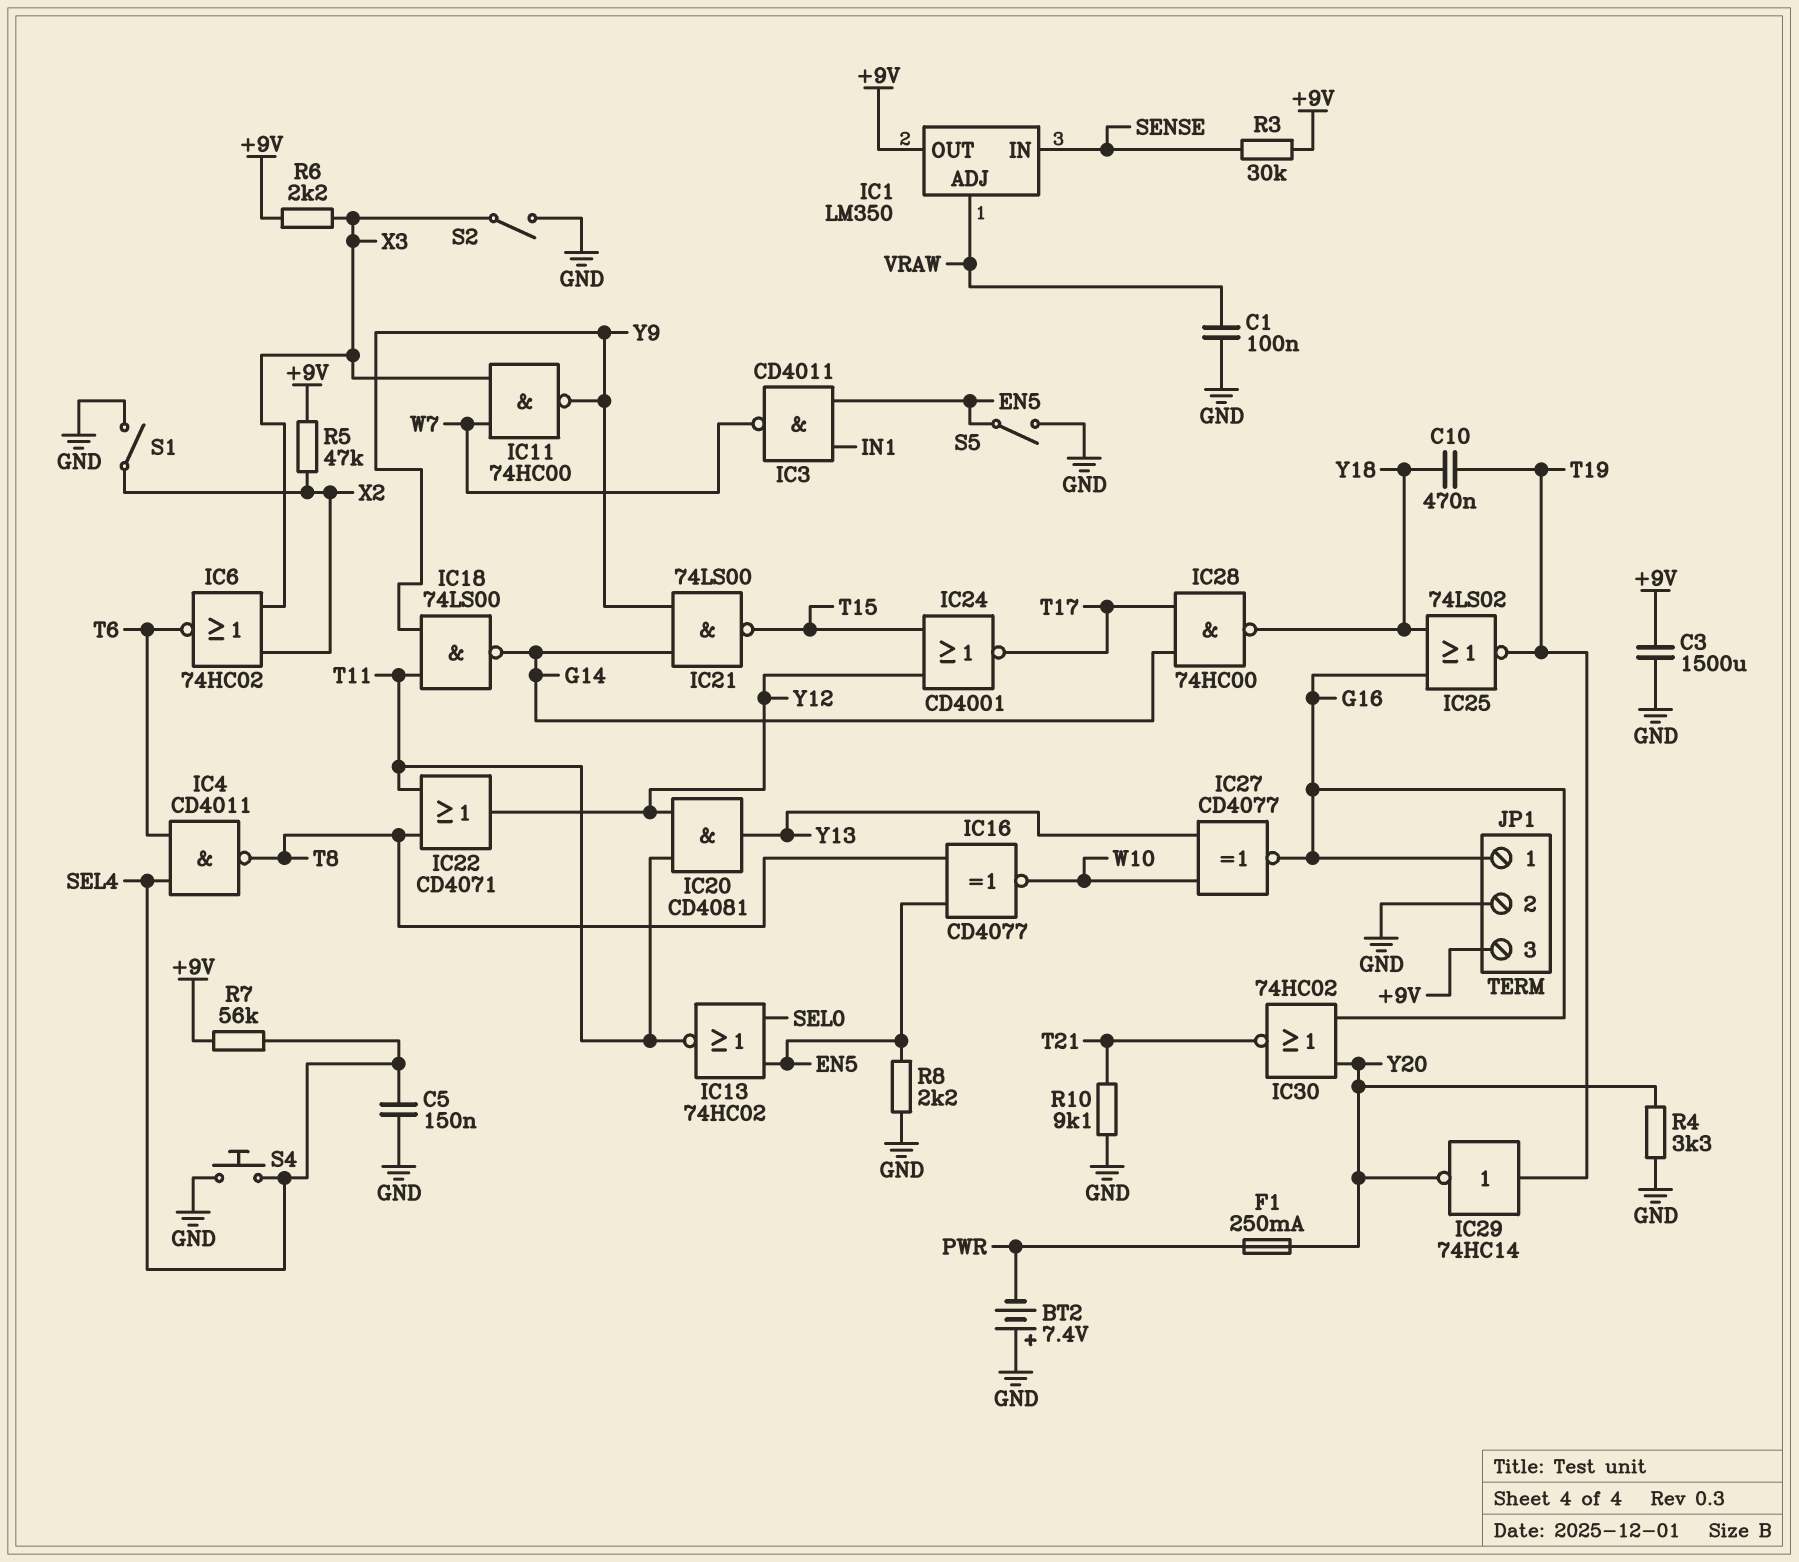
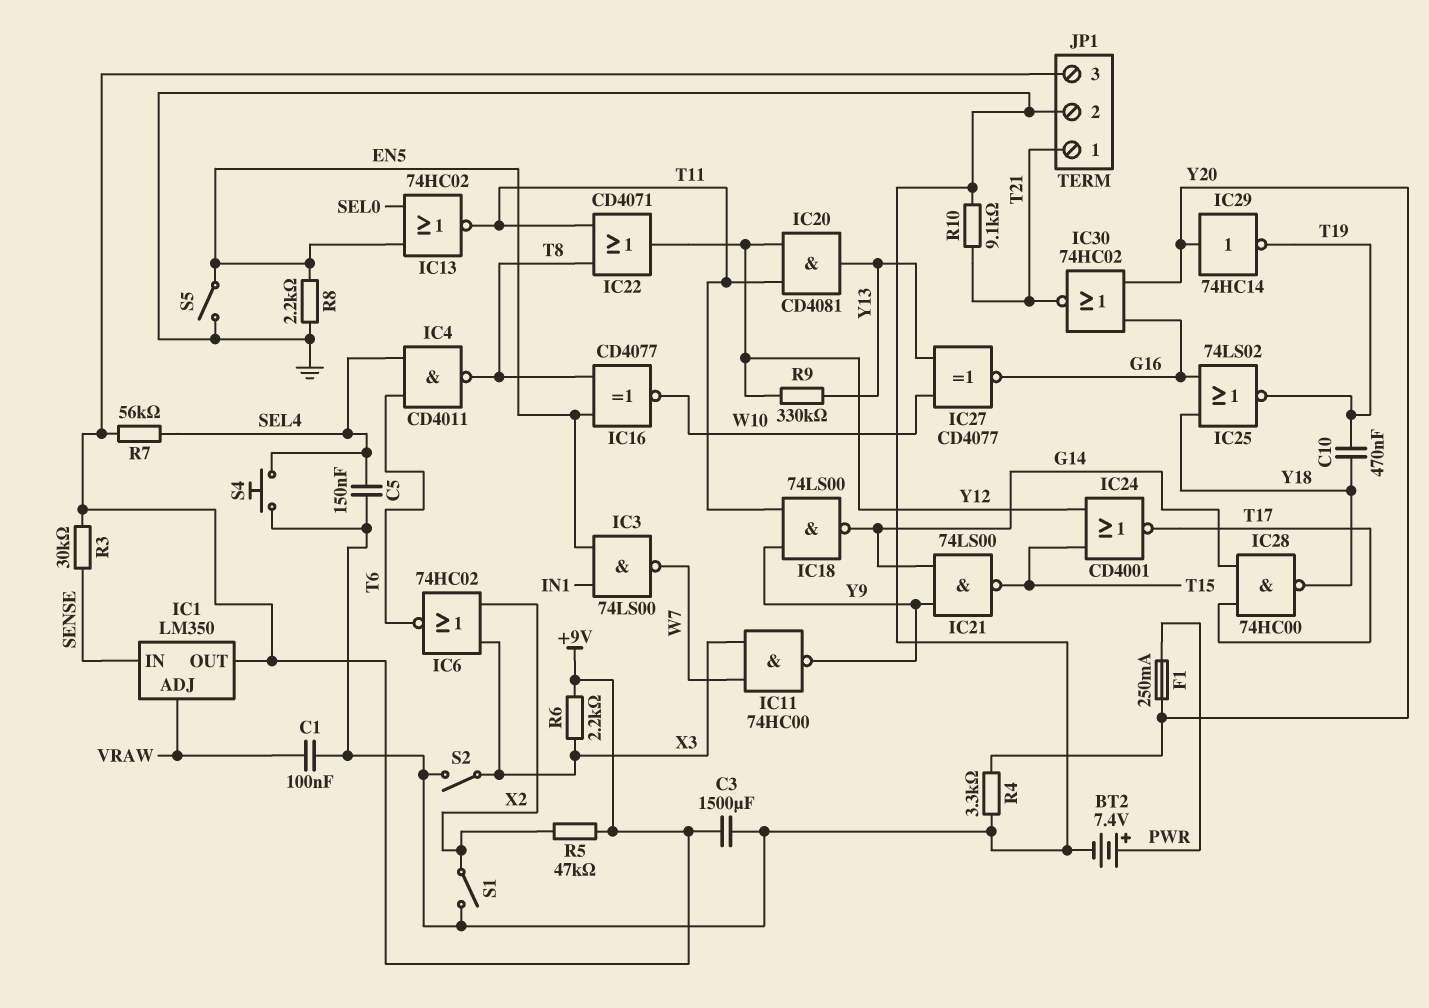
BT2: 7.4V (plus GND, minus PWR) -> 7.4V (plus PWR, minus GND)
IC3: NAND CD4011 (in EN5, in IN1, out W7) -> NAND 74LS00 (in EN5, in IN1, out W7)
IC29: NOT 74HC14 (in T19, out Y20) -> NOT 74HC14 (in Y20, out T19)
JP1 pin 1: G16 -> T21
R9: none -> 330k (Y12, Y13)

